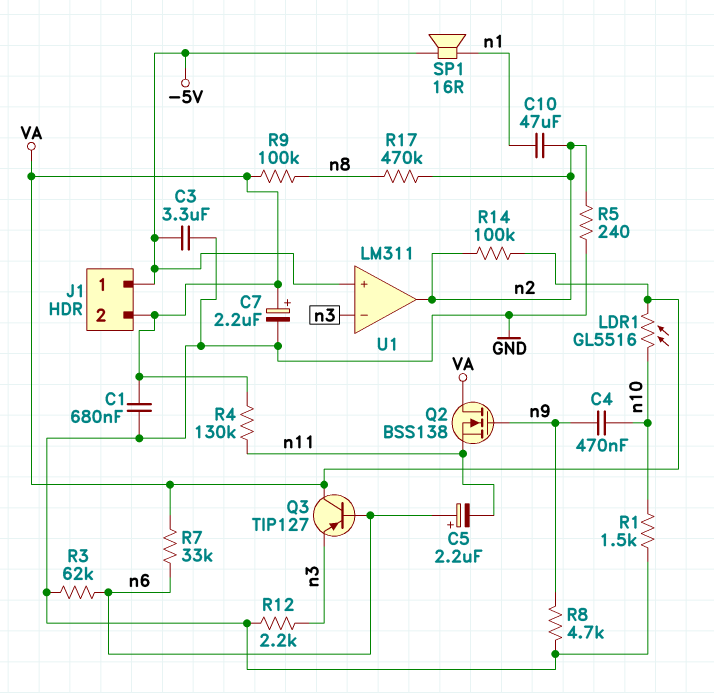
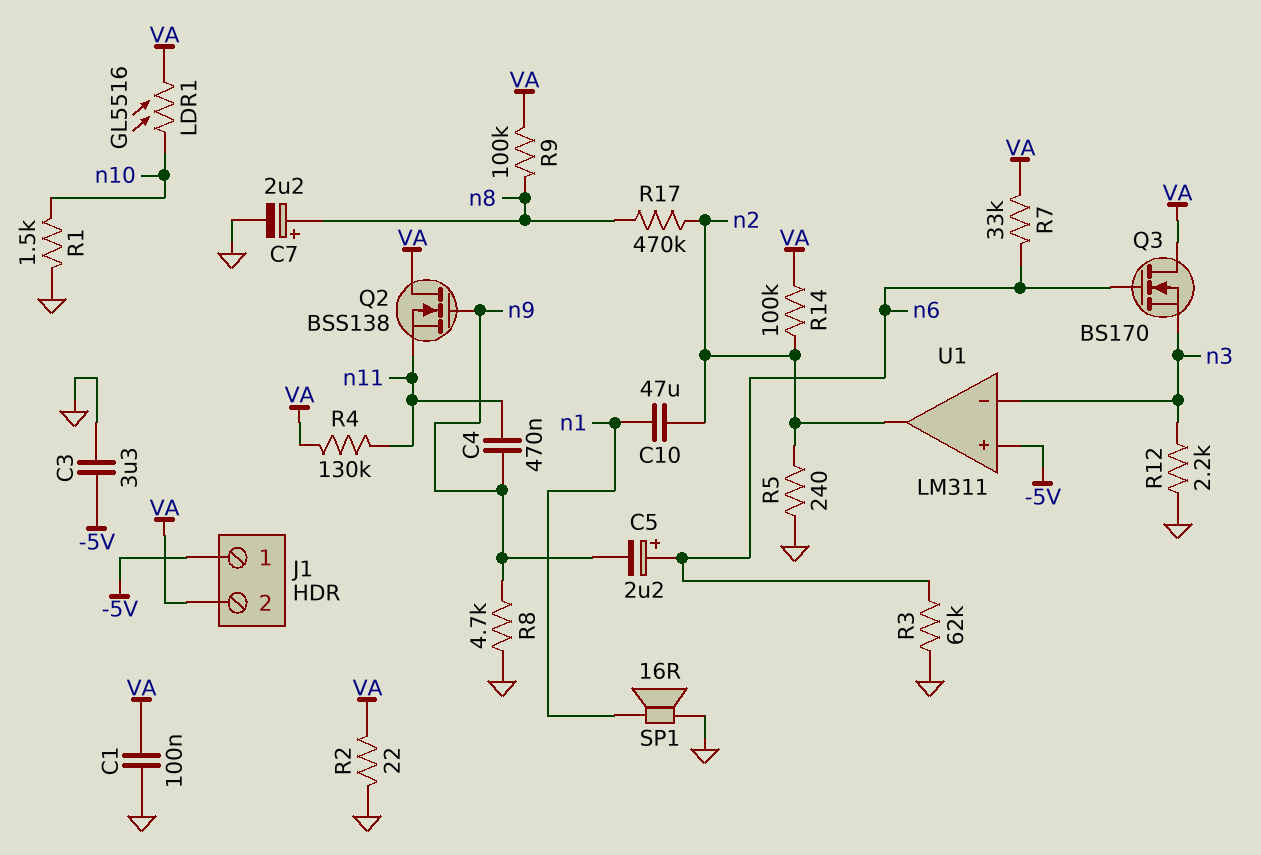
C1: 680nF (GND, VA) -> 100nF (GND, VA)
C4: 470nF (n9, n10) -> 470nF (n9, n11)
C5: 2.2uF (plus n6, minus n11) -> 2.2uF (plus n6, minus n9)
C7: 2.2uF (plus VA, minus GND) -> 2.2uF (plus n8, minus GND)
Q3: PNP TIP127 (B n6, C VA, E n3) -> NMOS BS170 (G n6, D VA, S n3)
R2: none -> 22 (GND, VA)
SP1: speaker 16R (-5V, n1) -> speaker 16R (GND, n1)

